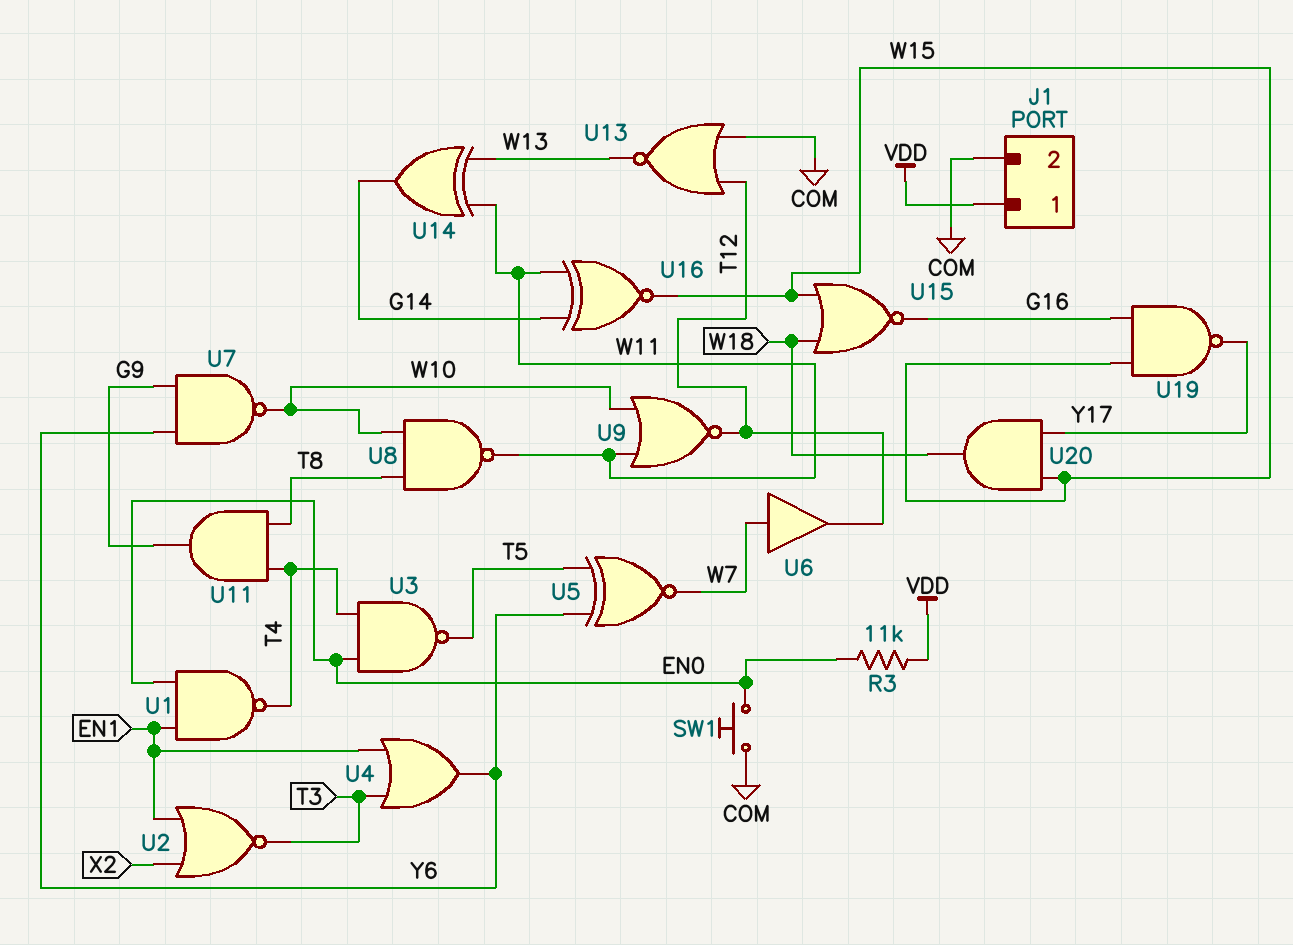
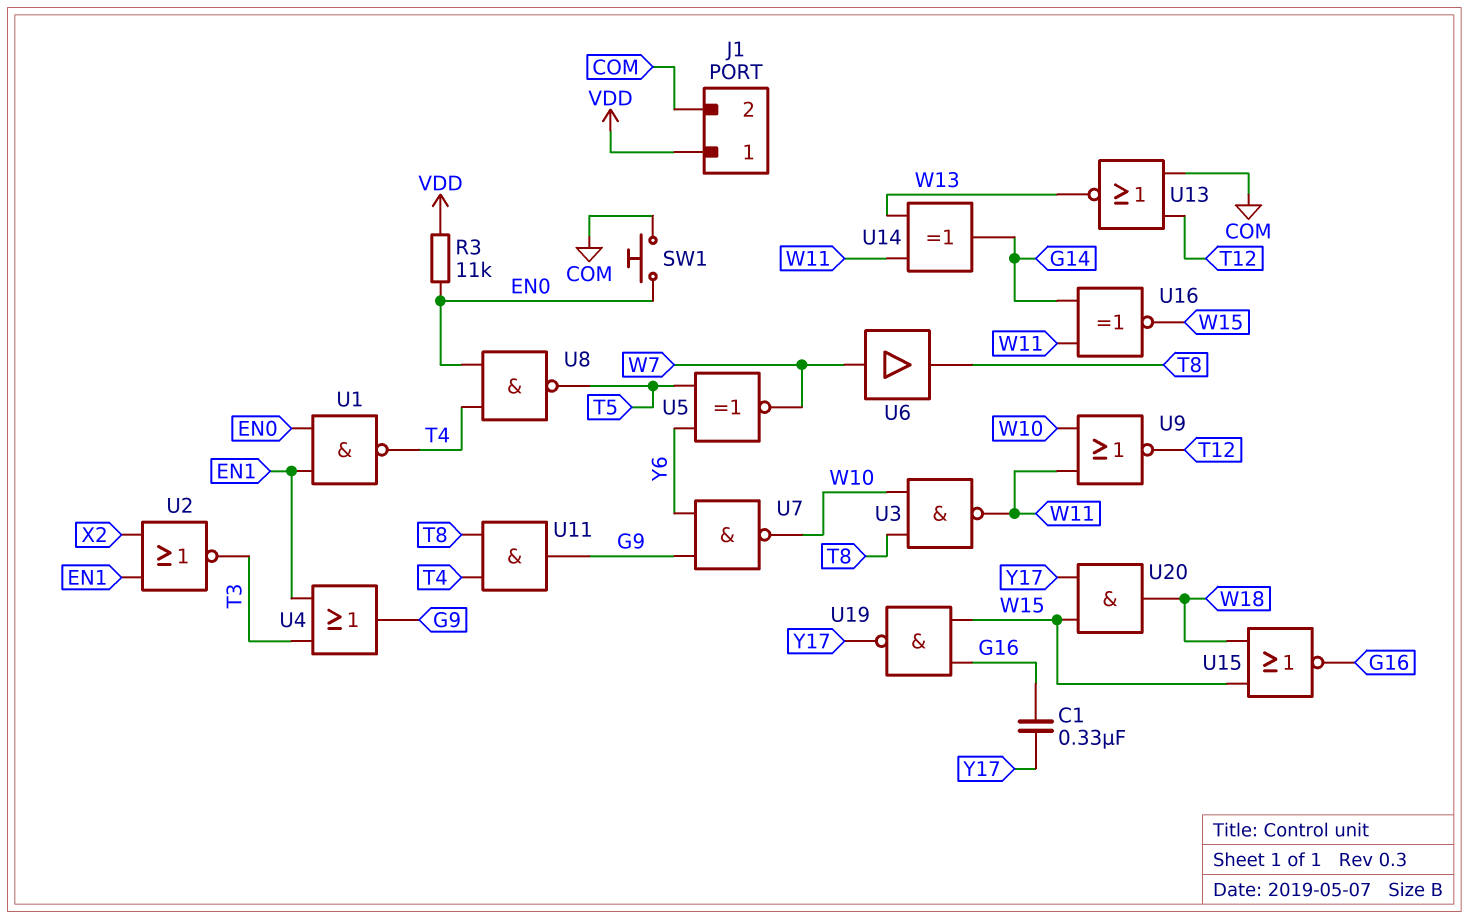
C1: none -> 330nF (G16, Y17)
U3: NAND (in EN0, in T4, out T5) -> NAND (in T8, in W10, out W11)
U4: OR (in EN1, in T3, out Y6) -> OR (in EN1, in T3, out G9)
U6: buffer (in W7, out T12) -> buffer (in W7, out T8)
U8: NAND (in T8, in W10, out W11) -> NAND (in EN0, in T4, out T5)

